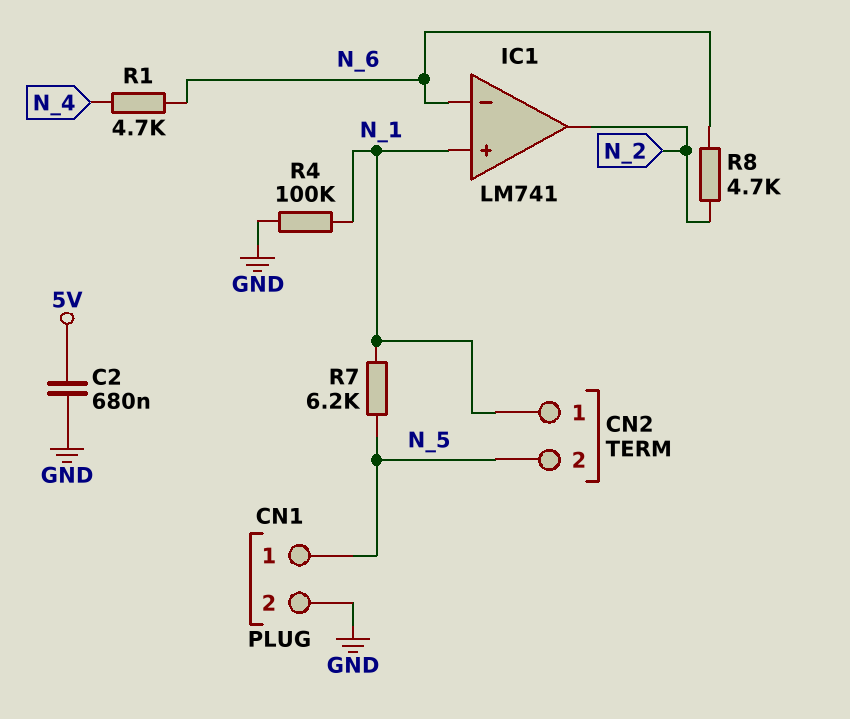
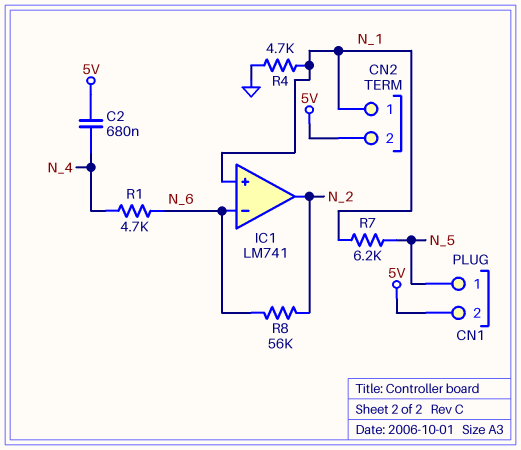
C2: 680nF (5V, GND) -> 680nF (5V, N_4)
CN1 pin 2: GND -> 5V
CN2 pin 2: N_5 -> 5V
R4: 100k (GND, N_1) -> 4.7k (GND, N_1)
R8: 4.7k (N_2, N_6) -> 56k (N_2, N_6)

